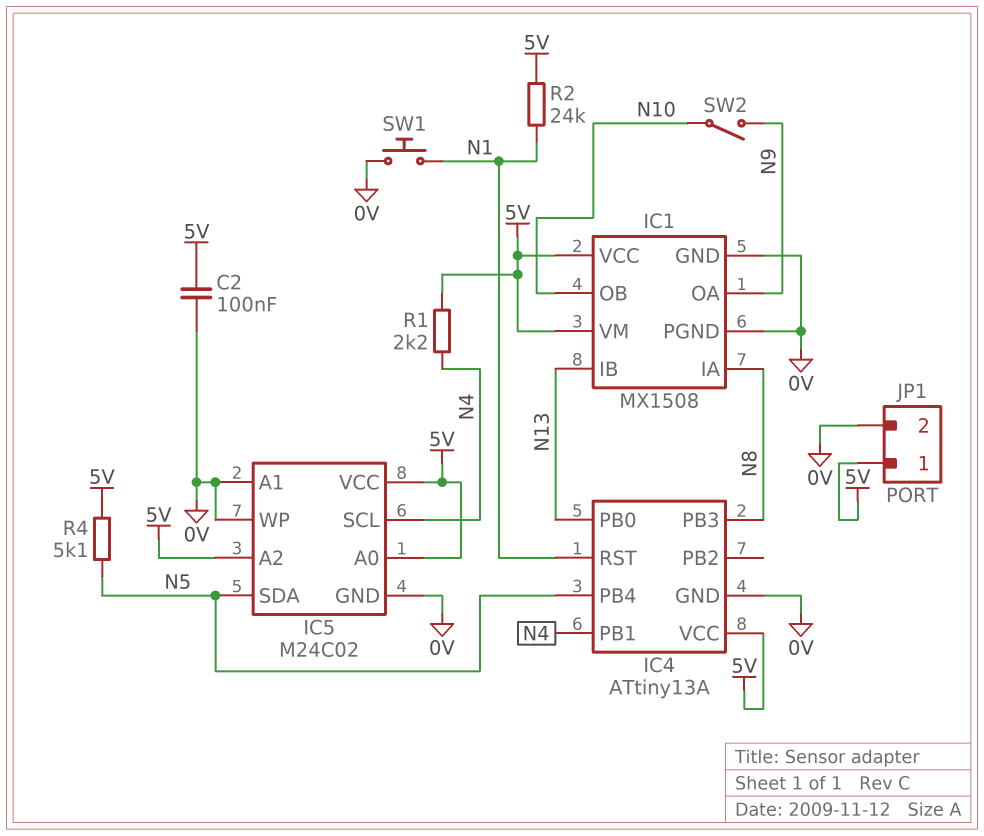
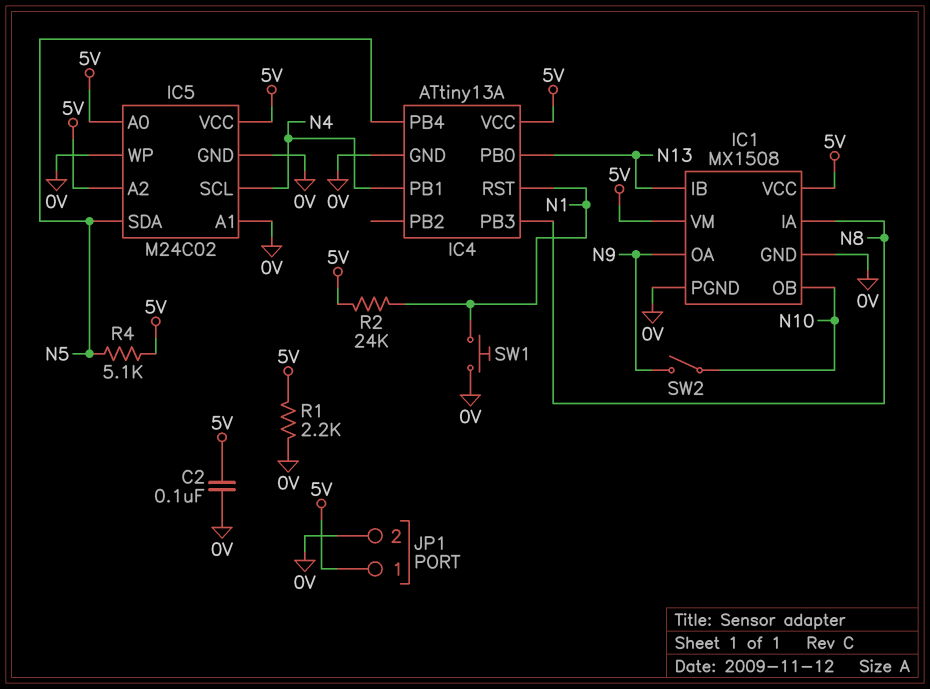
R1: 2.2k (5V, N4) -> 2.2k (0V, 5V)

